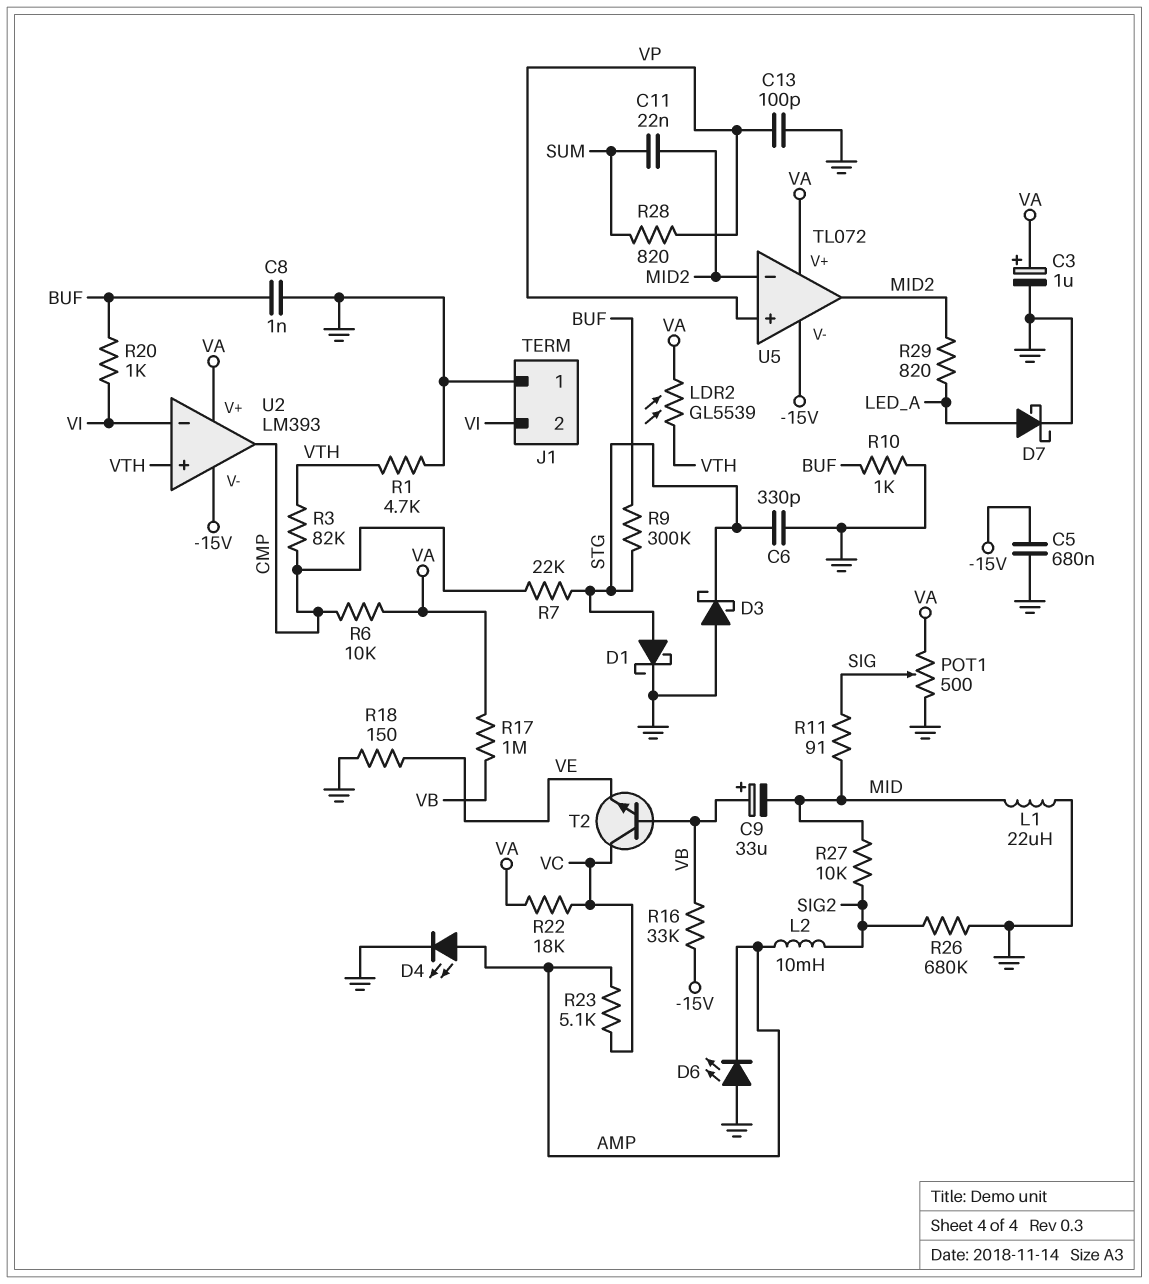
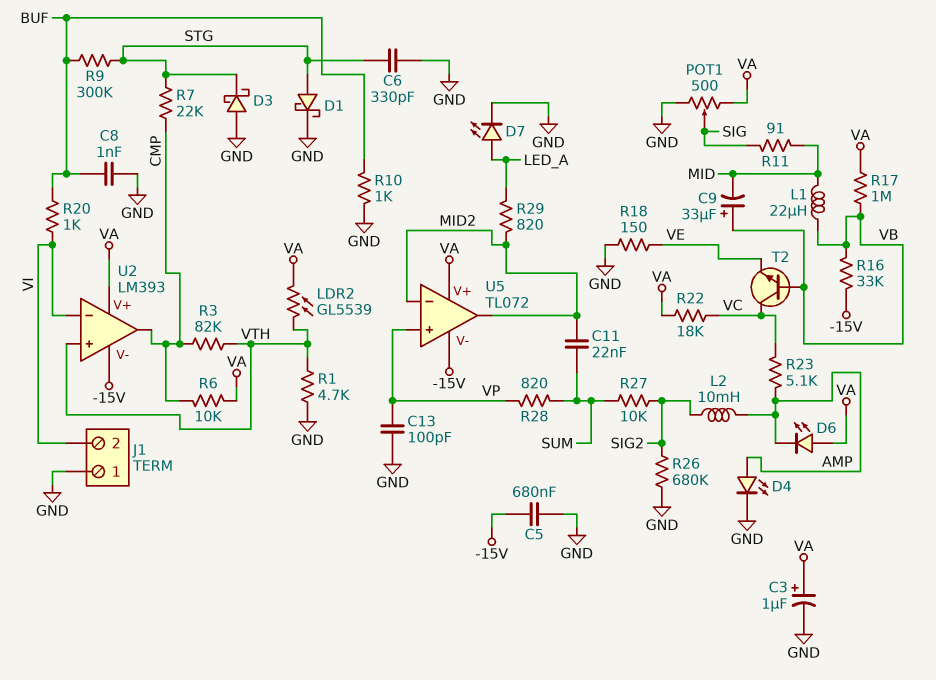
D6: LED (A GND, K AMP) -> LED (A VA, K AMP)
D7: schottky (A LED_A, K GND) -> LED (A LED_A, K GND)
L1: 22uH (GND, MID) -> 22uH (MID, VB)
R27: 10k (MID, SIG2) -> 10k (SIG2, SUM)

